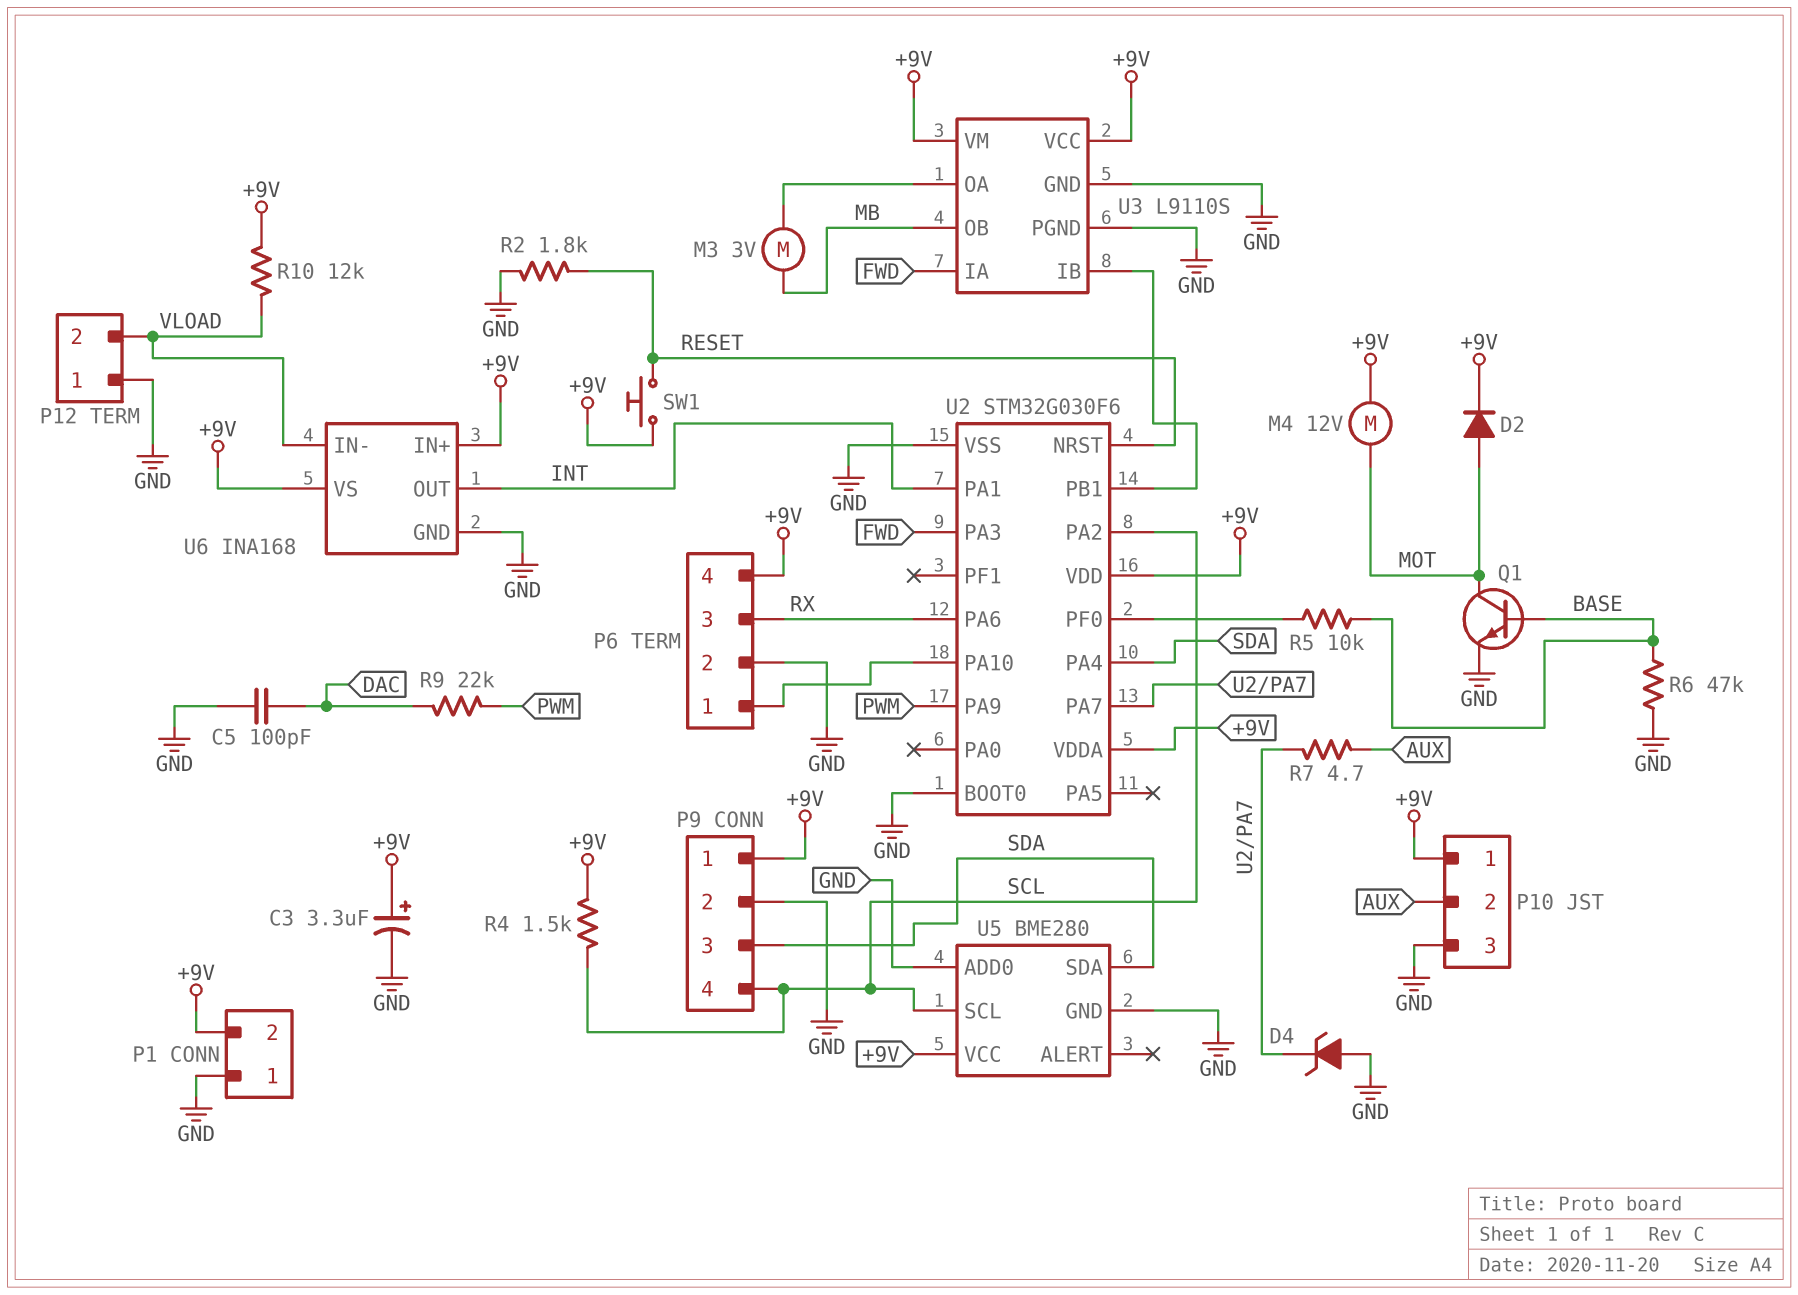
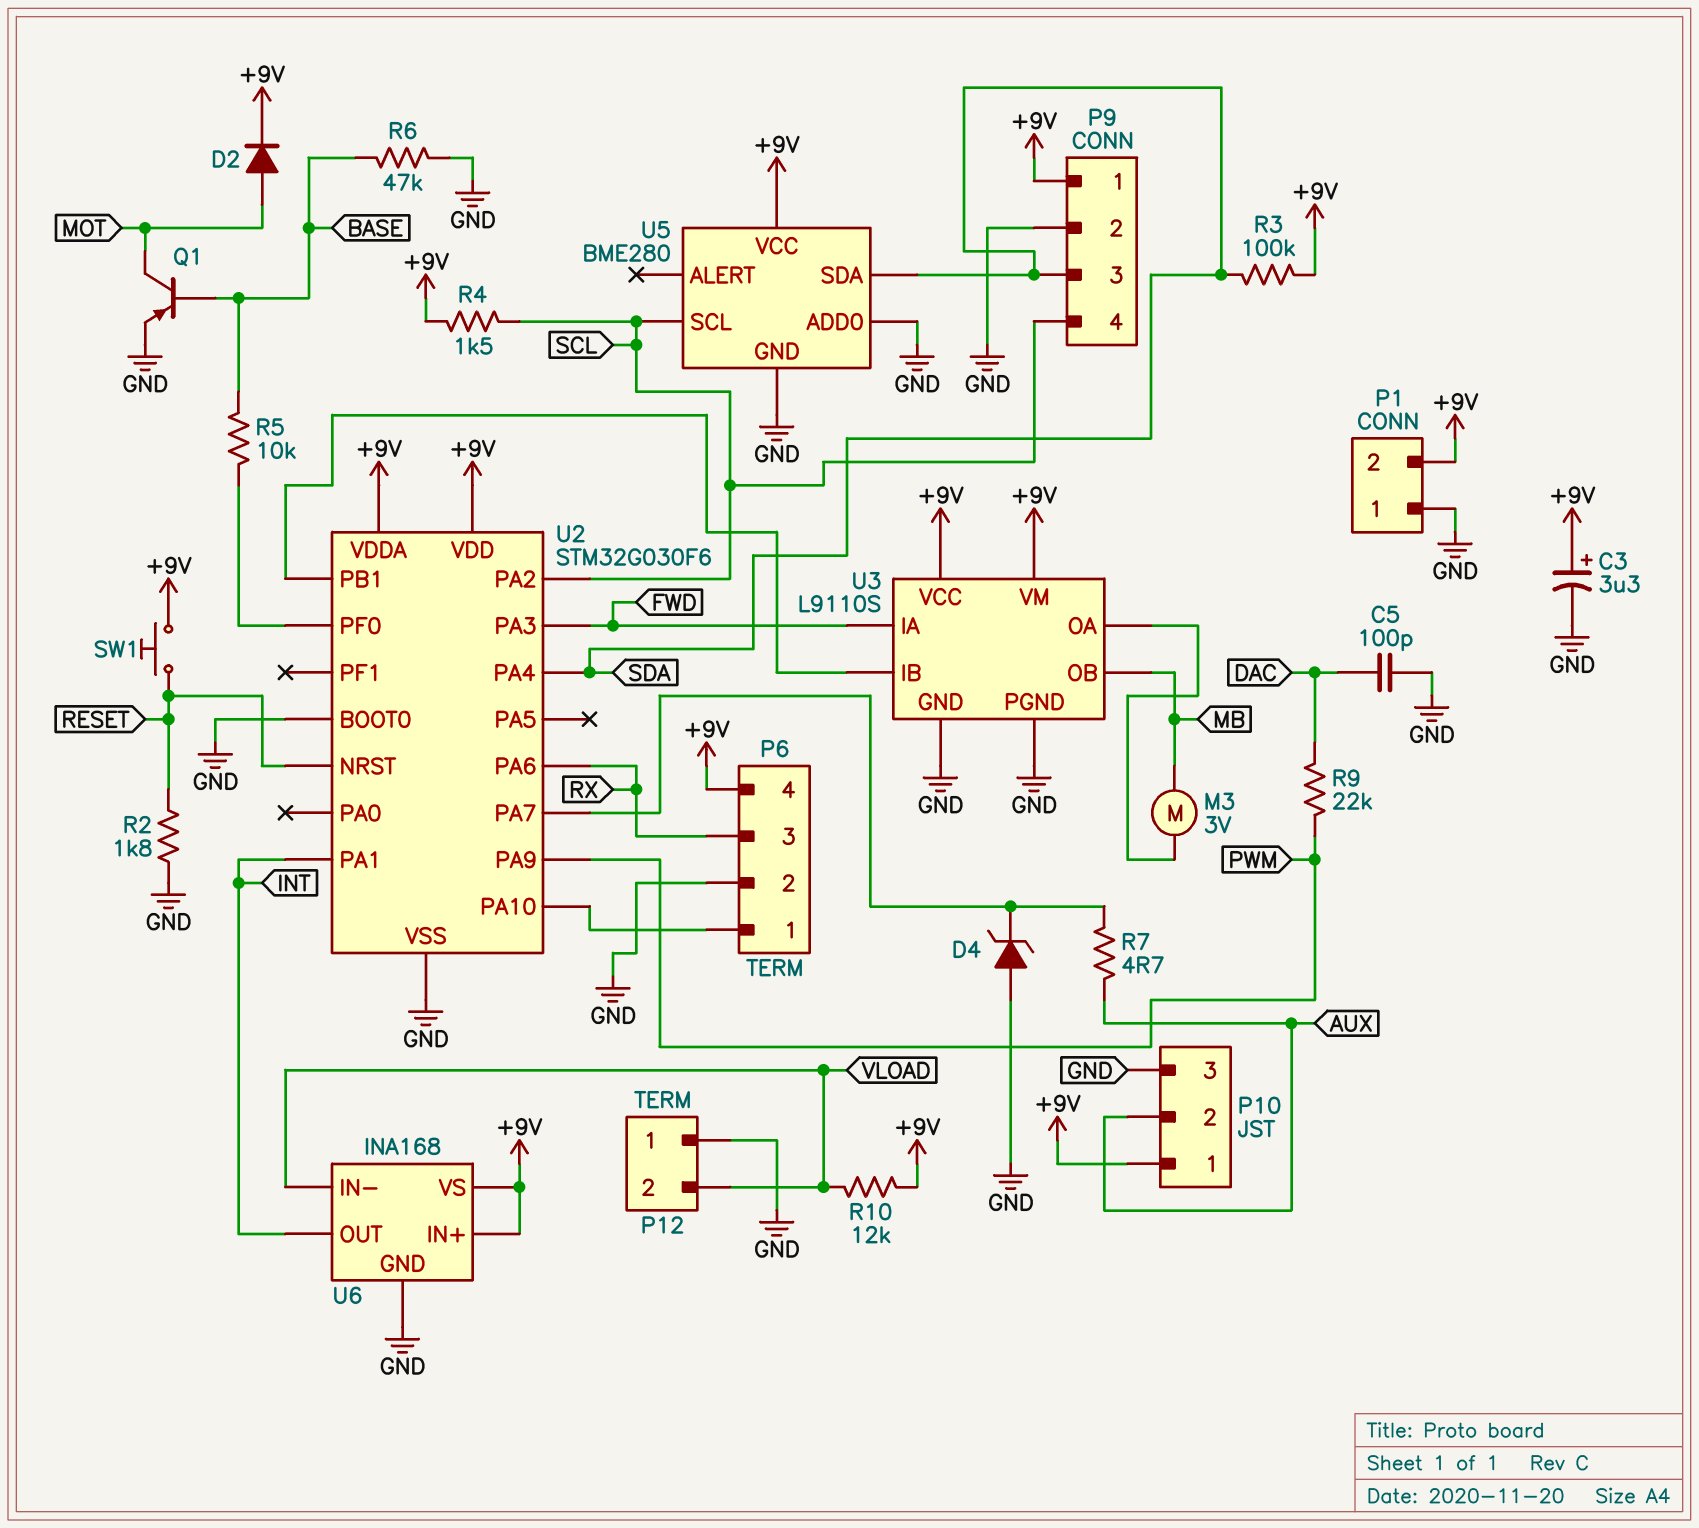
M4: motor 12V (+9V, MOT) -> none
Q1: NPN (B BASE, C MOT, E GND) -> PNP (B BASE, C MOT, E GND)
R3: none -> 100k (+9V, SDA)

